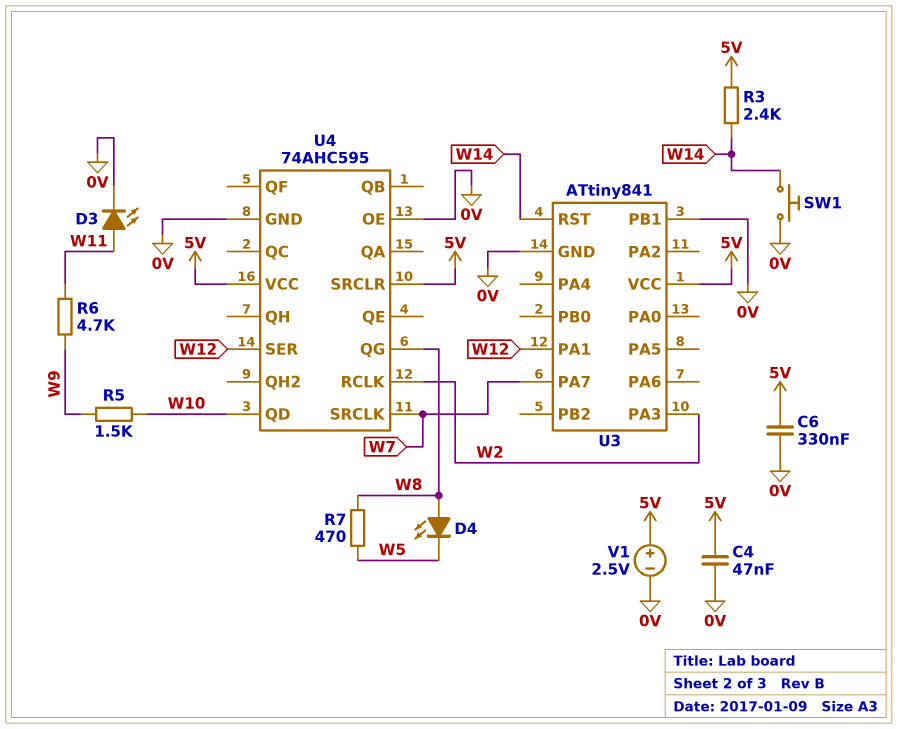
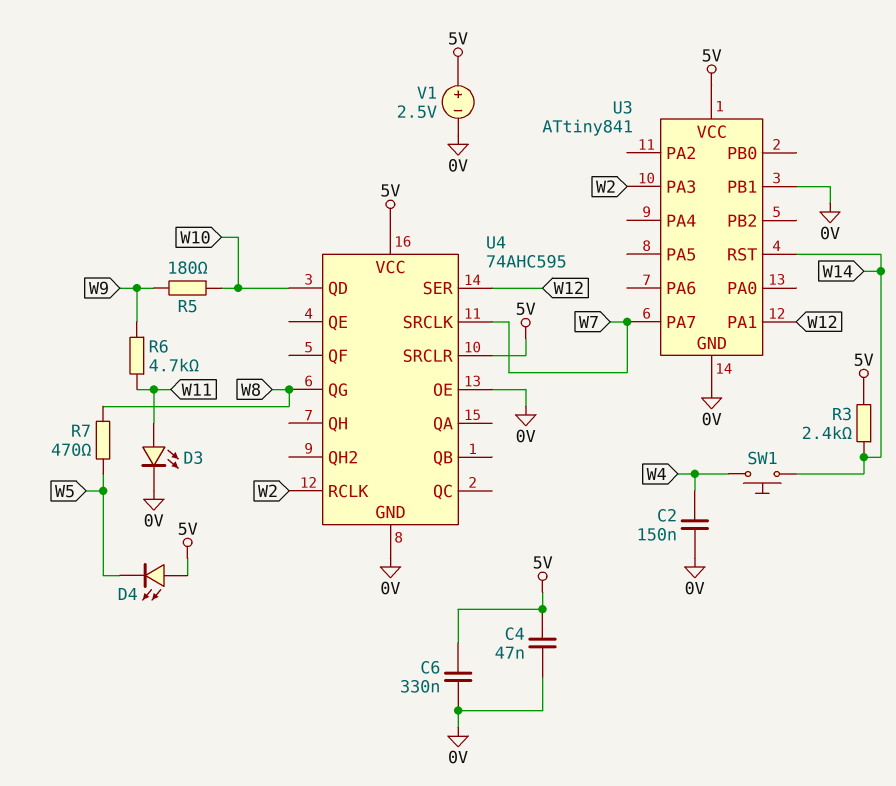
C2: none -> 150nF (0V, W4)
D4: LED (A W8, K W5) -> LED (A 5V, K W5)
R5: 1.5k (W9, W10) -> 180 (W9, W10)
SW1: button (0V, W14) -> button (W4, W14)

